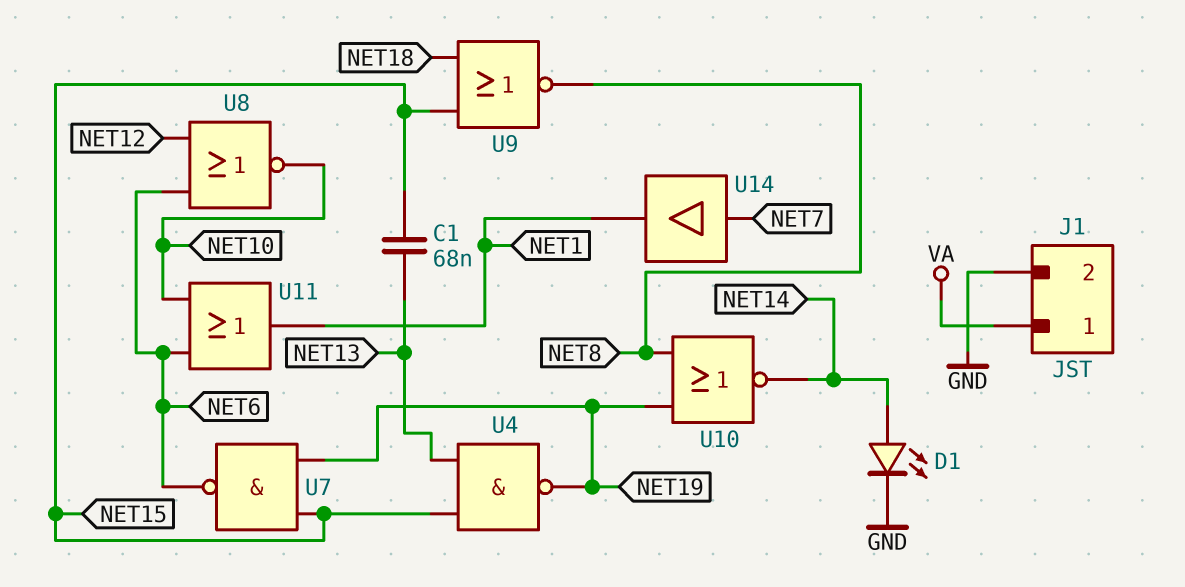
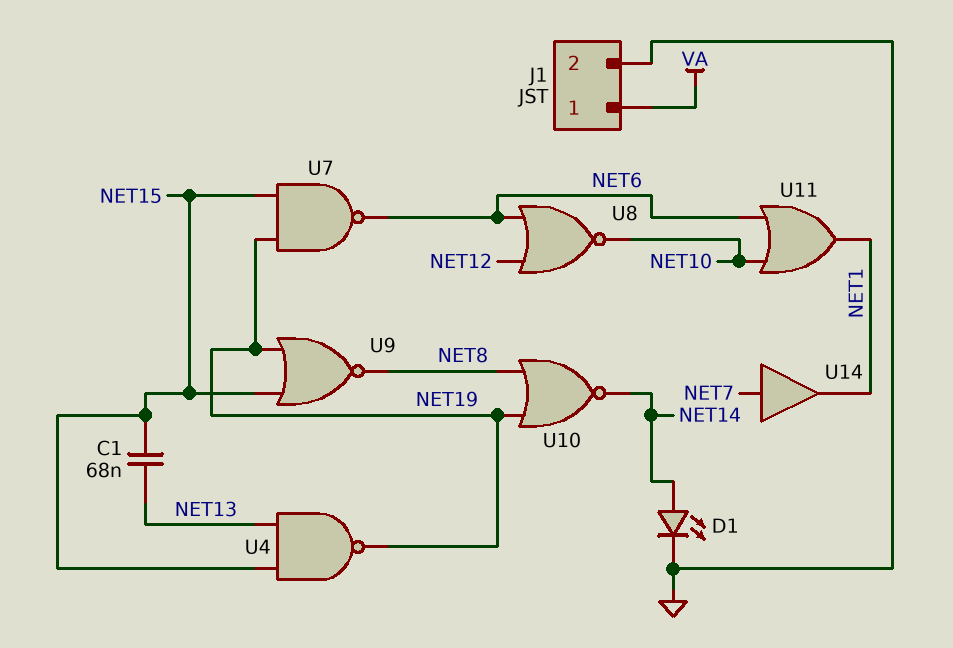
U9: NOR (in NET15, in NET18, out NET8) -> NOR (in NET15, in NET19, out NET8)

